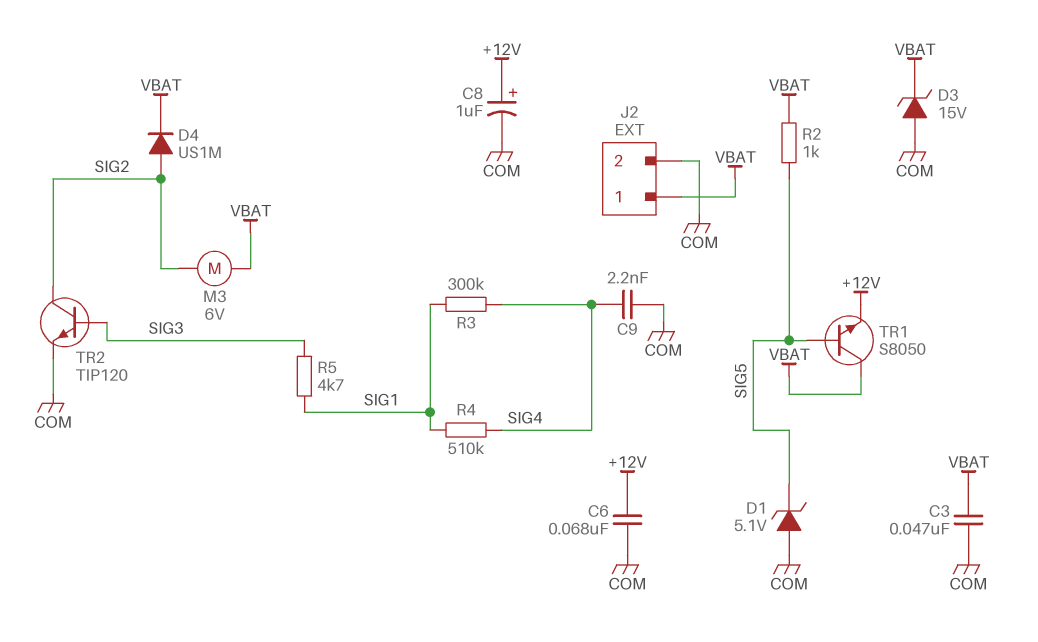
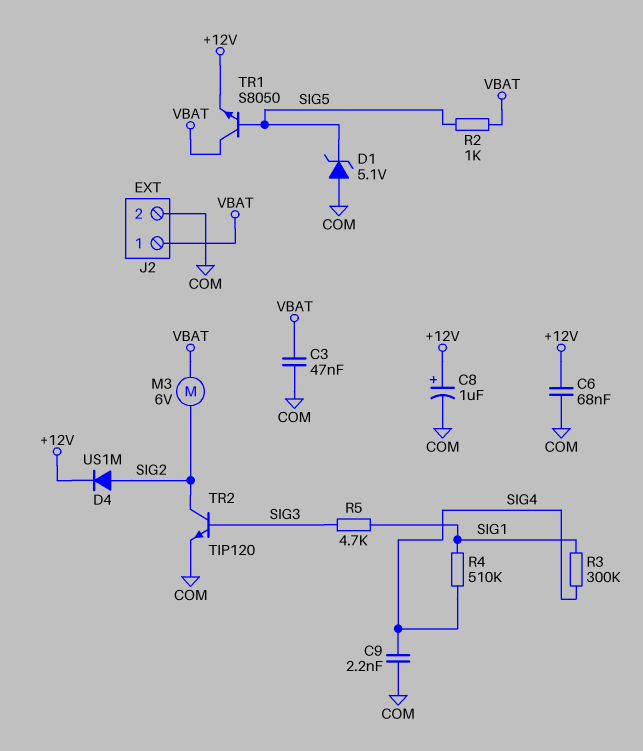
D3: zener 15V (A COM, K VBAT) -> none
D4: diode US1M (A SIG2, K VBAT) -> diode US1M (A SIG2, K +12V)

